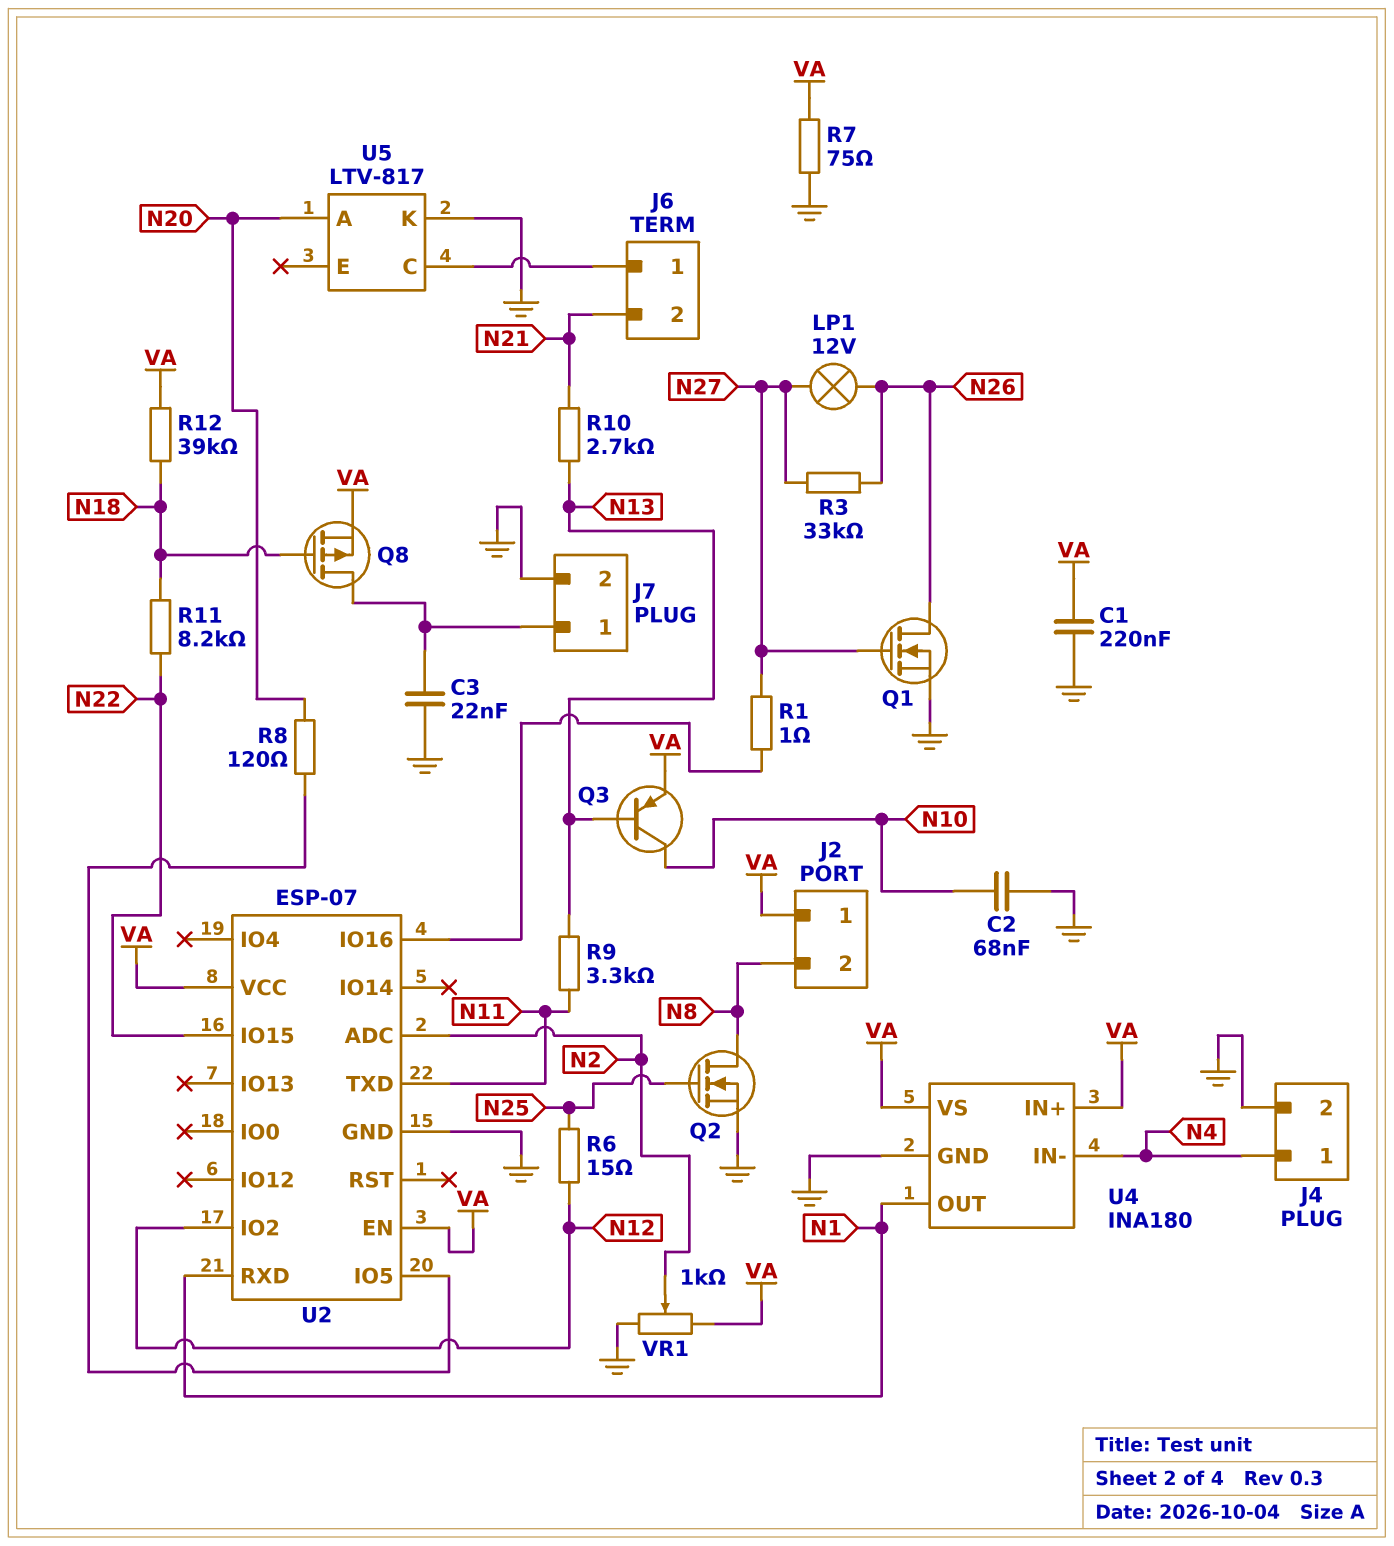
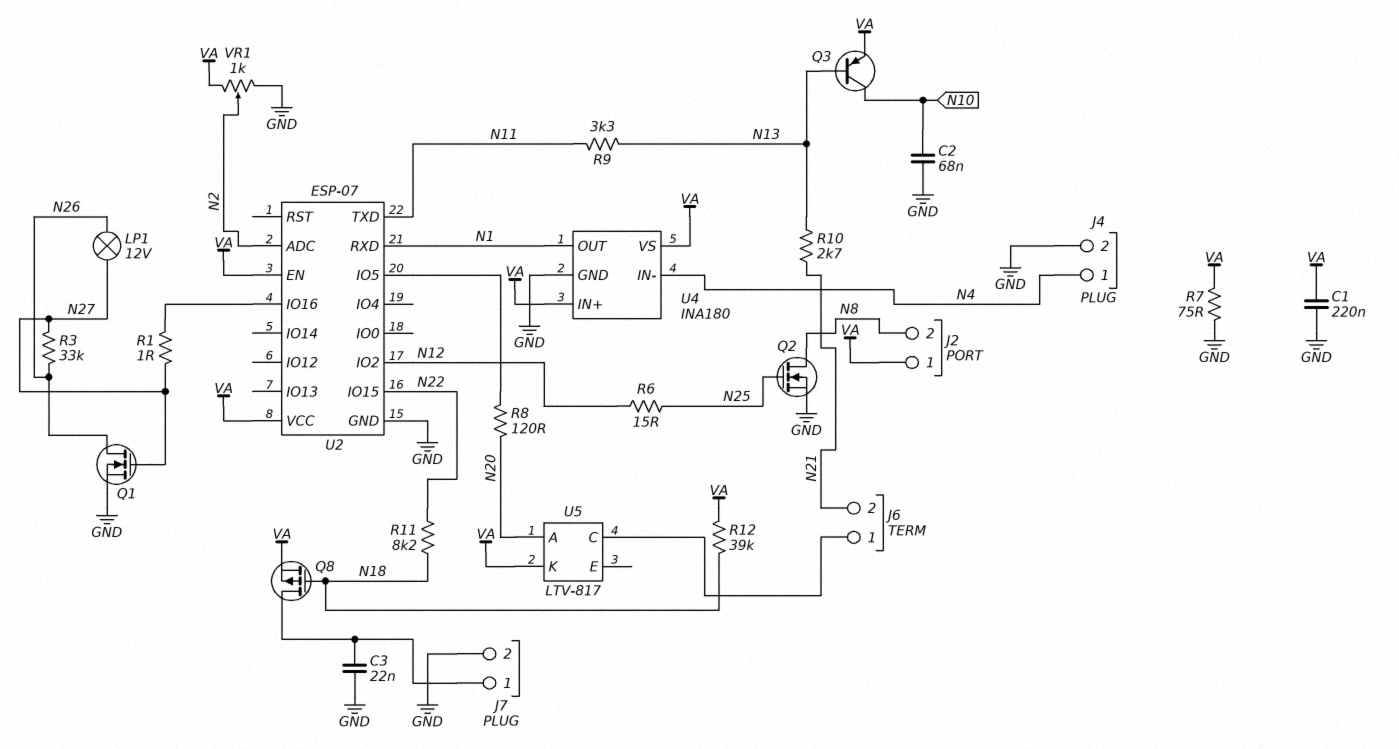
U5 pin K: GND -> VA

